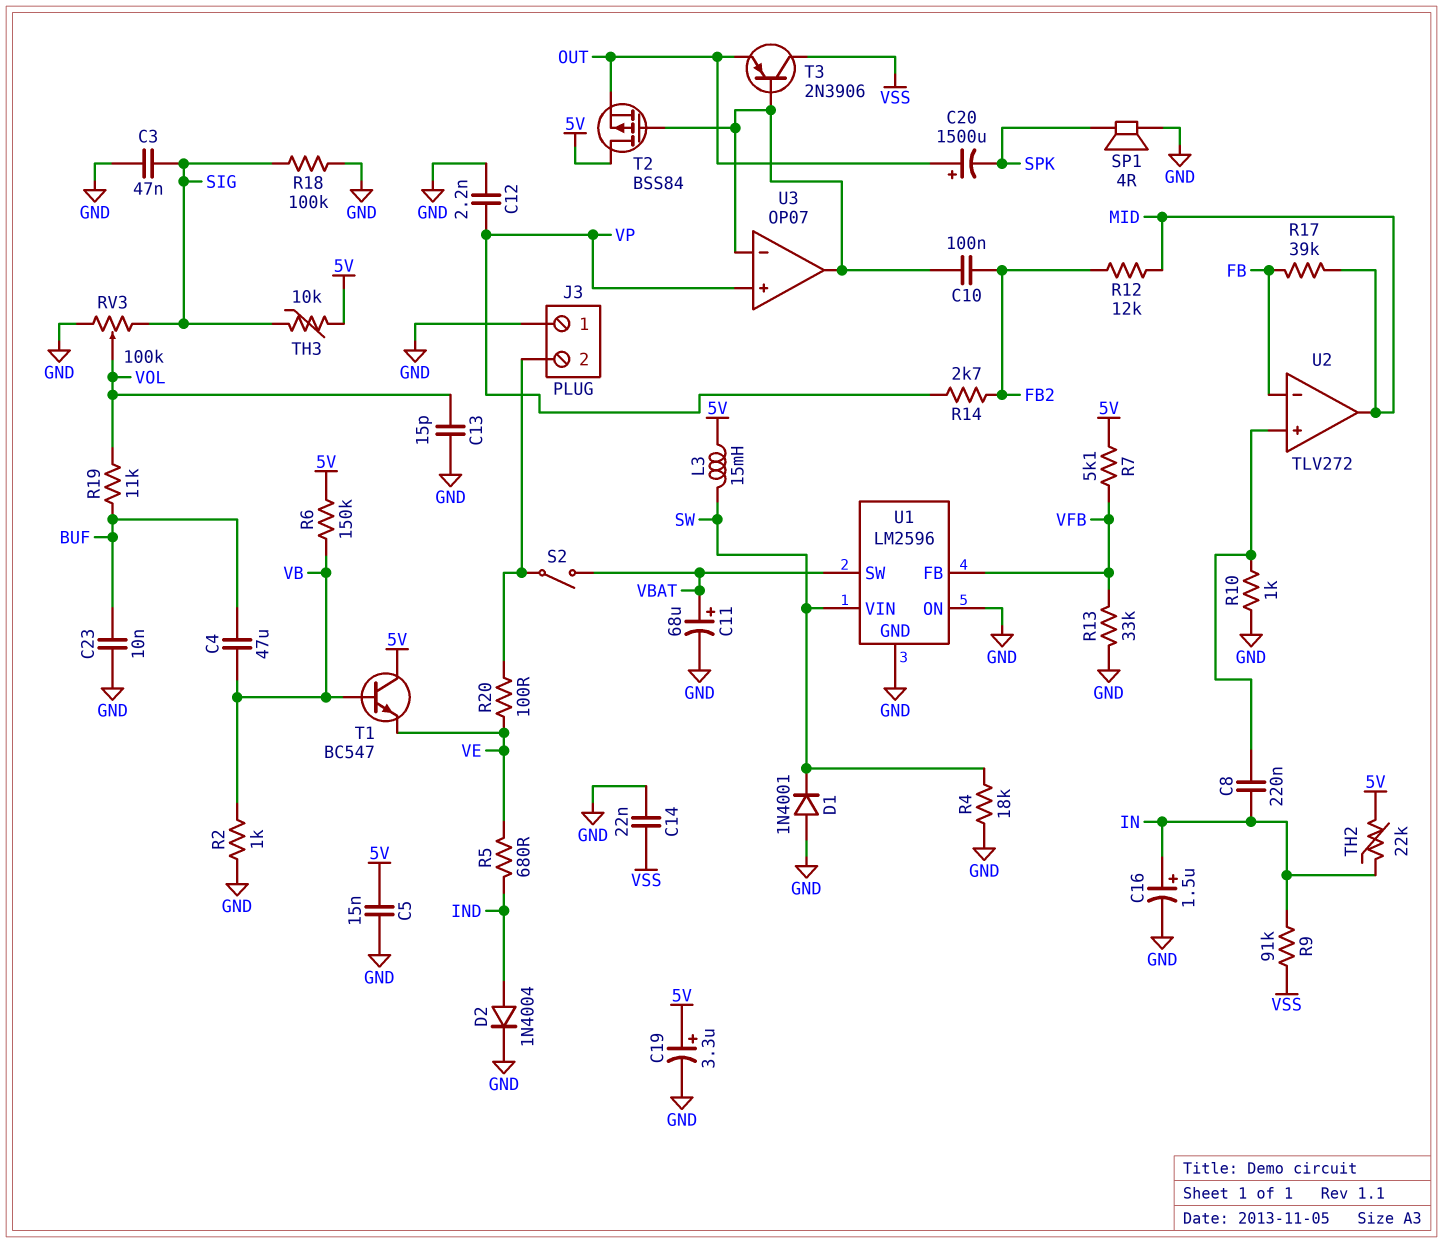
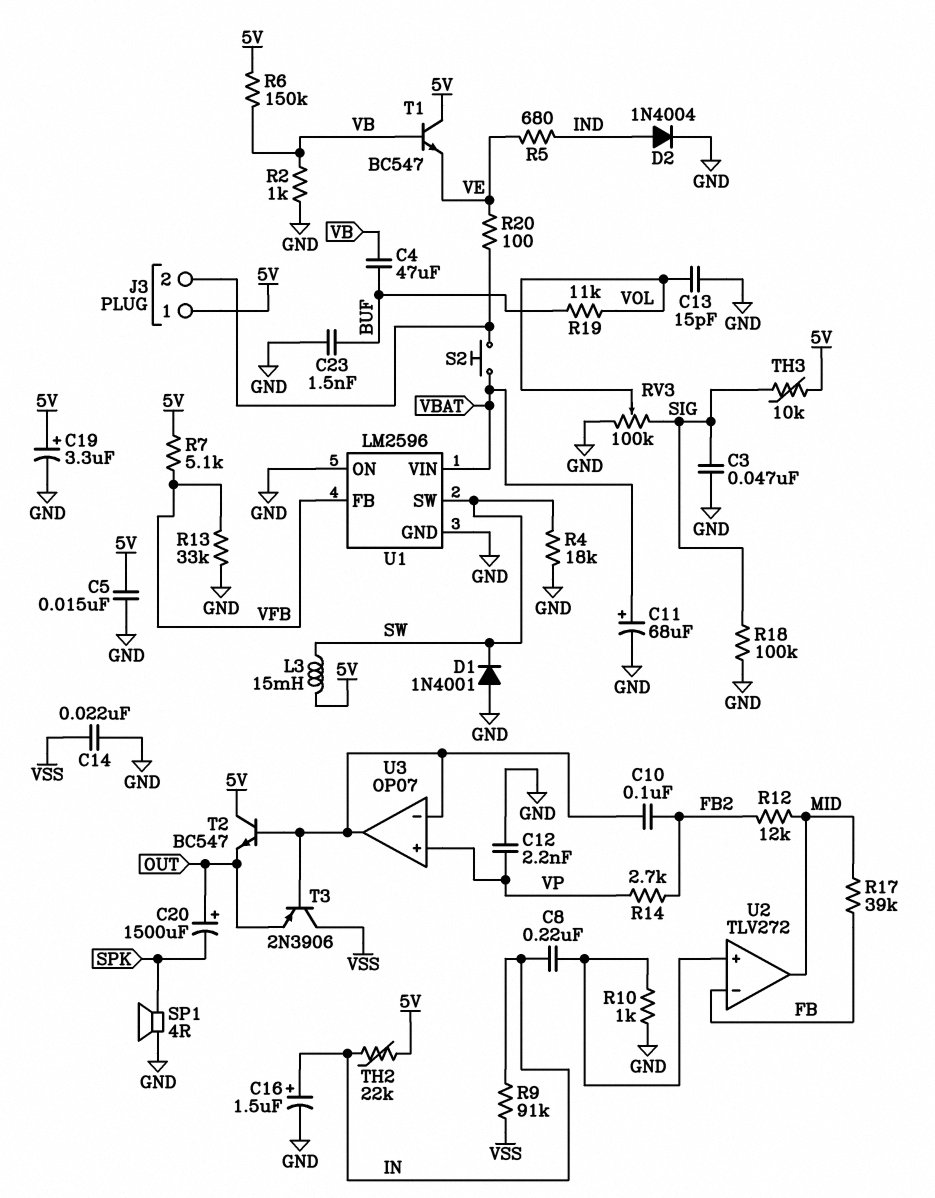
C23: 10nF (BUF, GND) -> 1.5nF (BUF, GND)
J3 pin 1: GND -> 5V
S2: switch (J3/2, VBAT) -> button (J3/2, VBAT)
T2: PMOS BSS84 (G U3/in-, D 5V, S OUT) -> NPN BC547 (B U3/in-, C 5V, E OUT)
U1 pin SW: VBAT -> SW
U1 pin VIN: SW -> VBAT

